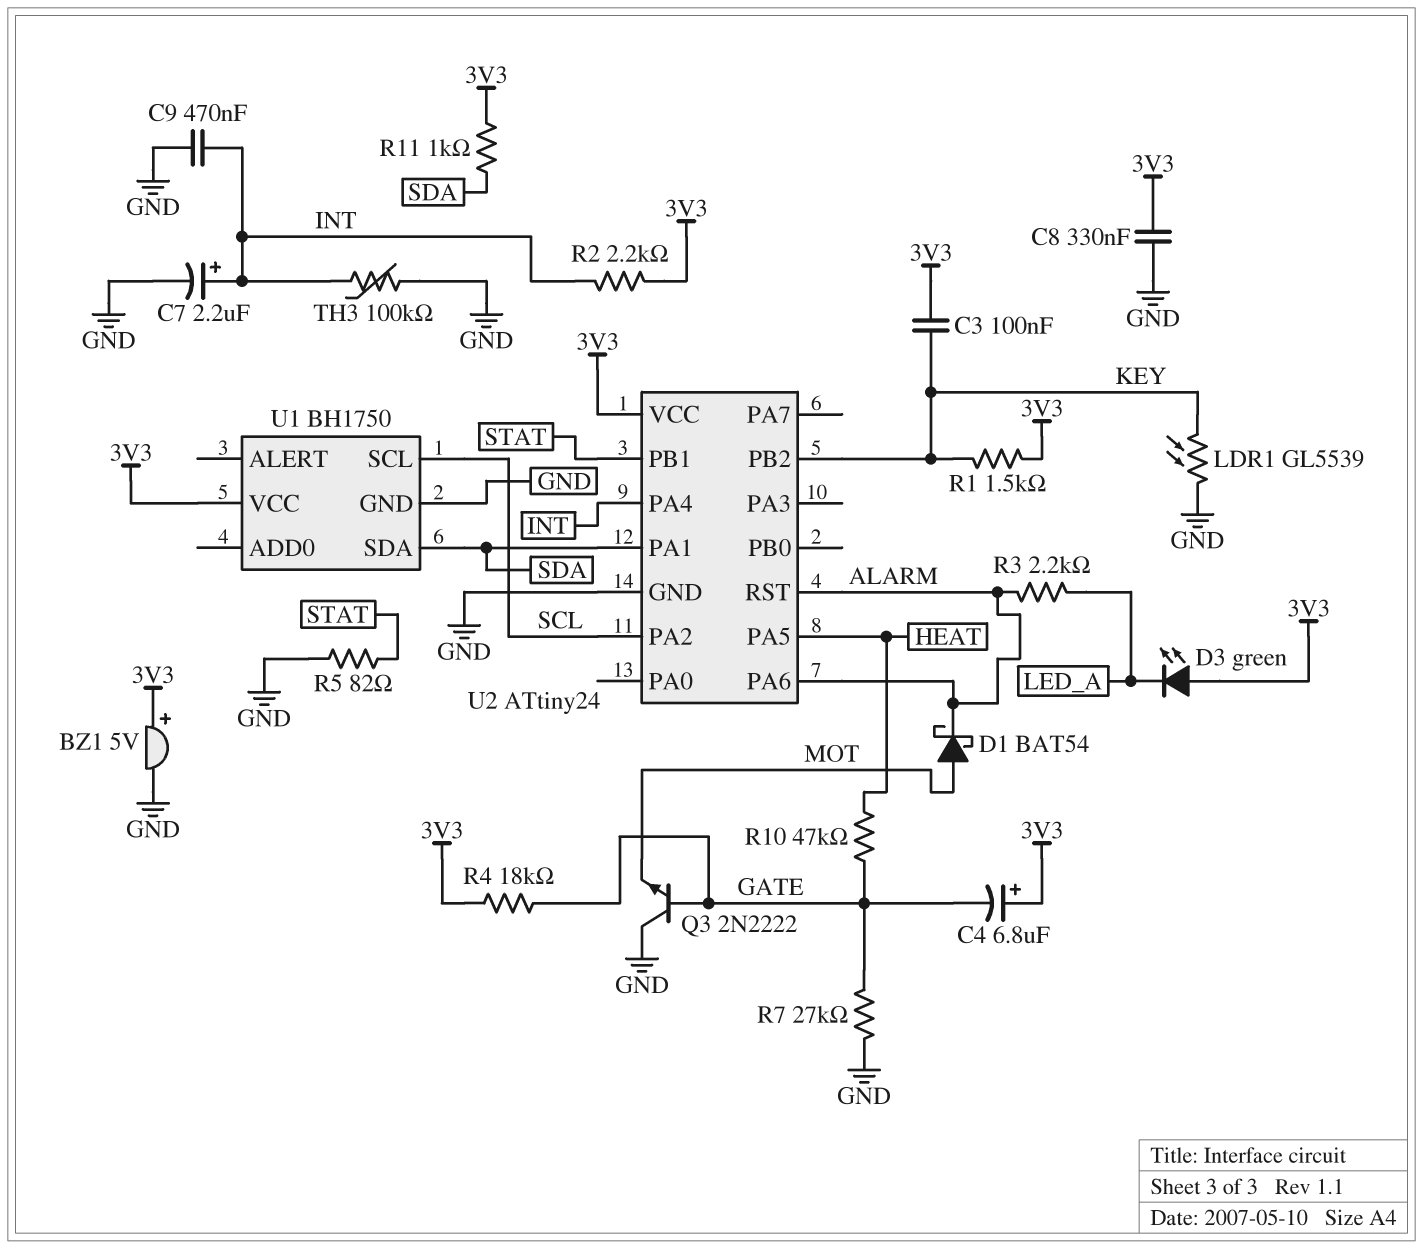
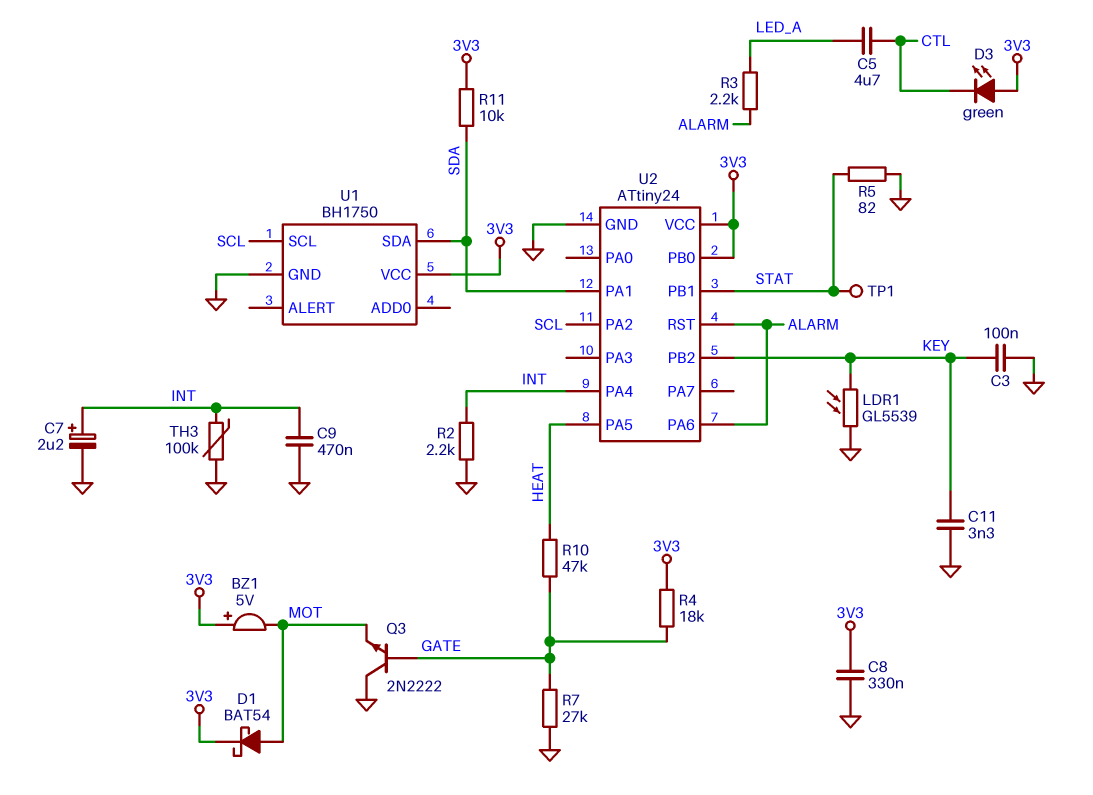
BZ1: buzzer 5V (plus 3V3, minus GND) -> buzzer 5V (plus 3V3, minus MOT)
C3: 100nF (3V3, KEY) -> 100nF (GND, KEY)
C4: 6.8uF (plus 3V3, minus GATE) -> none
C5: none -> 4.7uF (CTL, LED_A)
C11: none -> 3.3nF (GND, KEY)
D1: schottky BAT54 (A MOT, K ALARM) -> schottky BAT54 (A MOT, K 3V3)
D3: LED green (A 3V3, K LED_A) -> LED green (A 3V3, K CTL)
R1: 1.5k (3V3, KEY) -> none
R2: 2.2k (3V3, INT) -> 2.2k (GND, INT)
R11: 1k (3V3, SDA) -> 10k (3V3, SDA)
TP1: none -> test point (STAT)
U2 pin PB0: none -> 3V3

